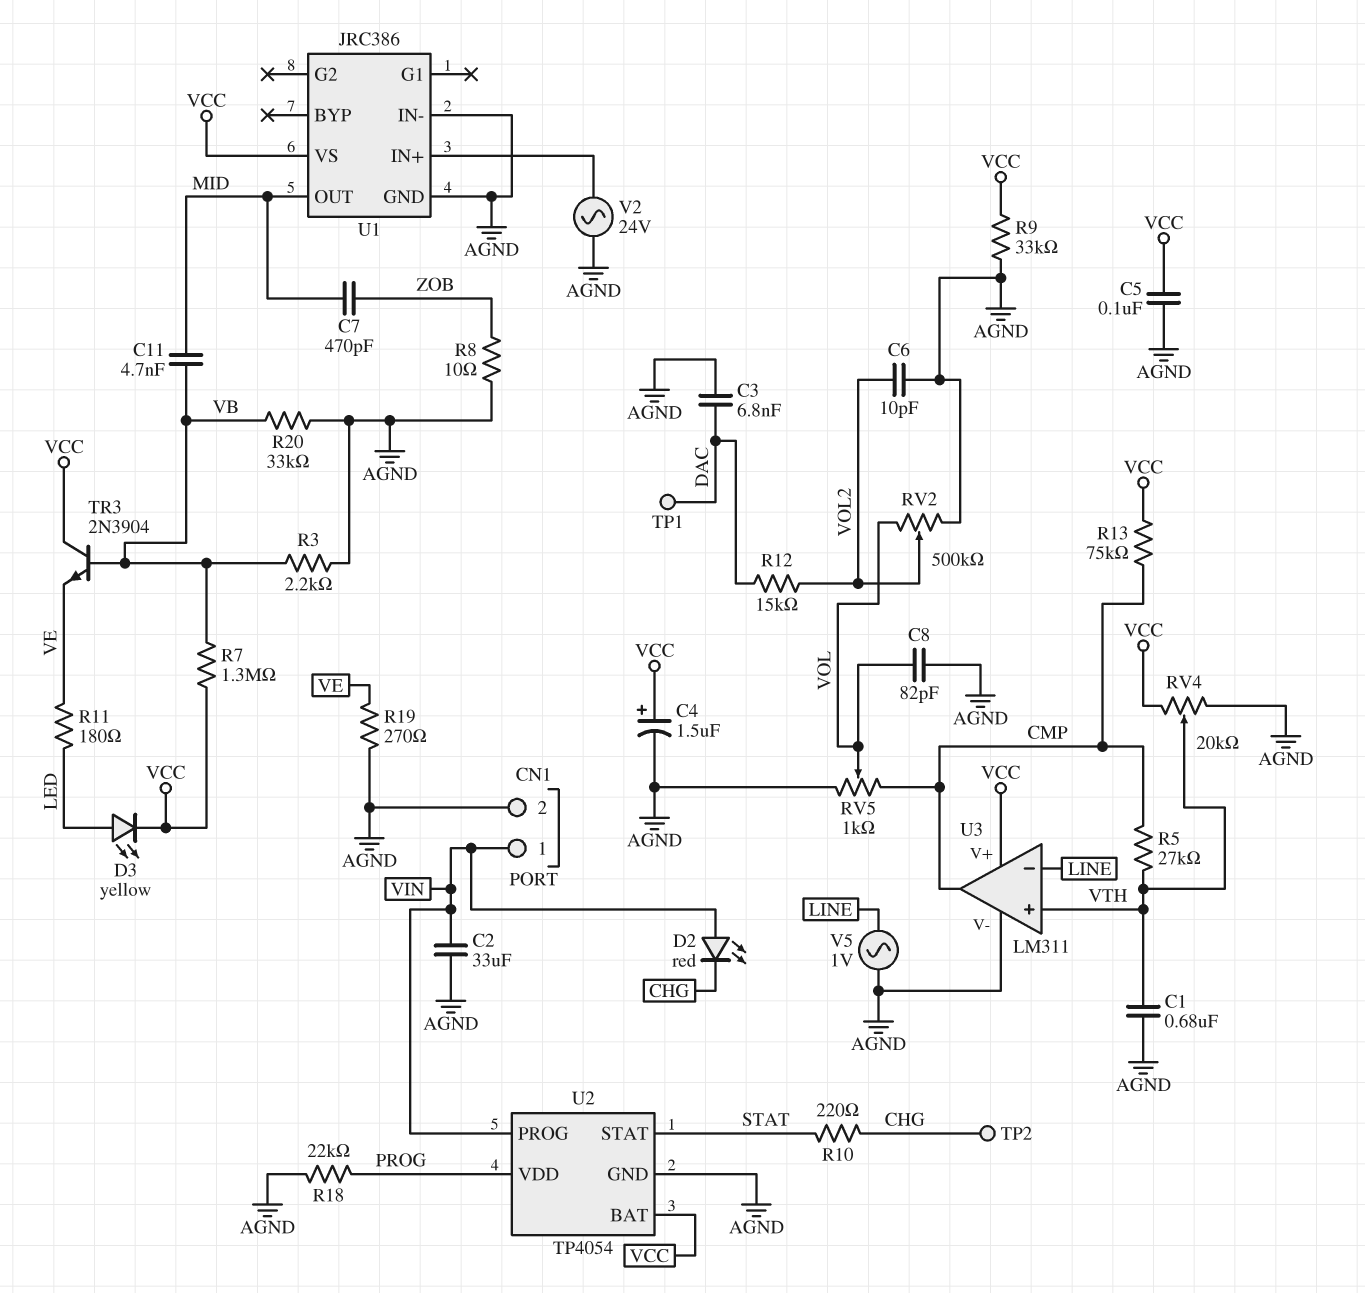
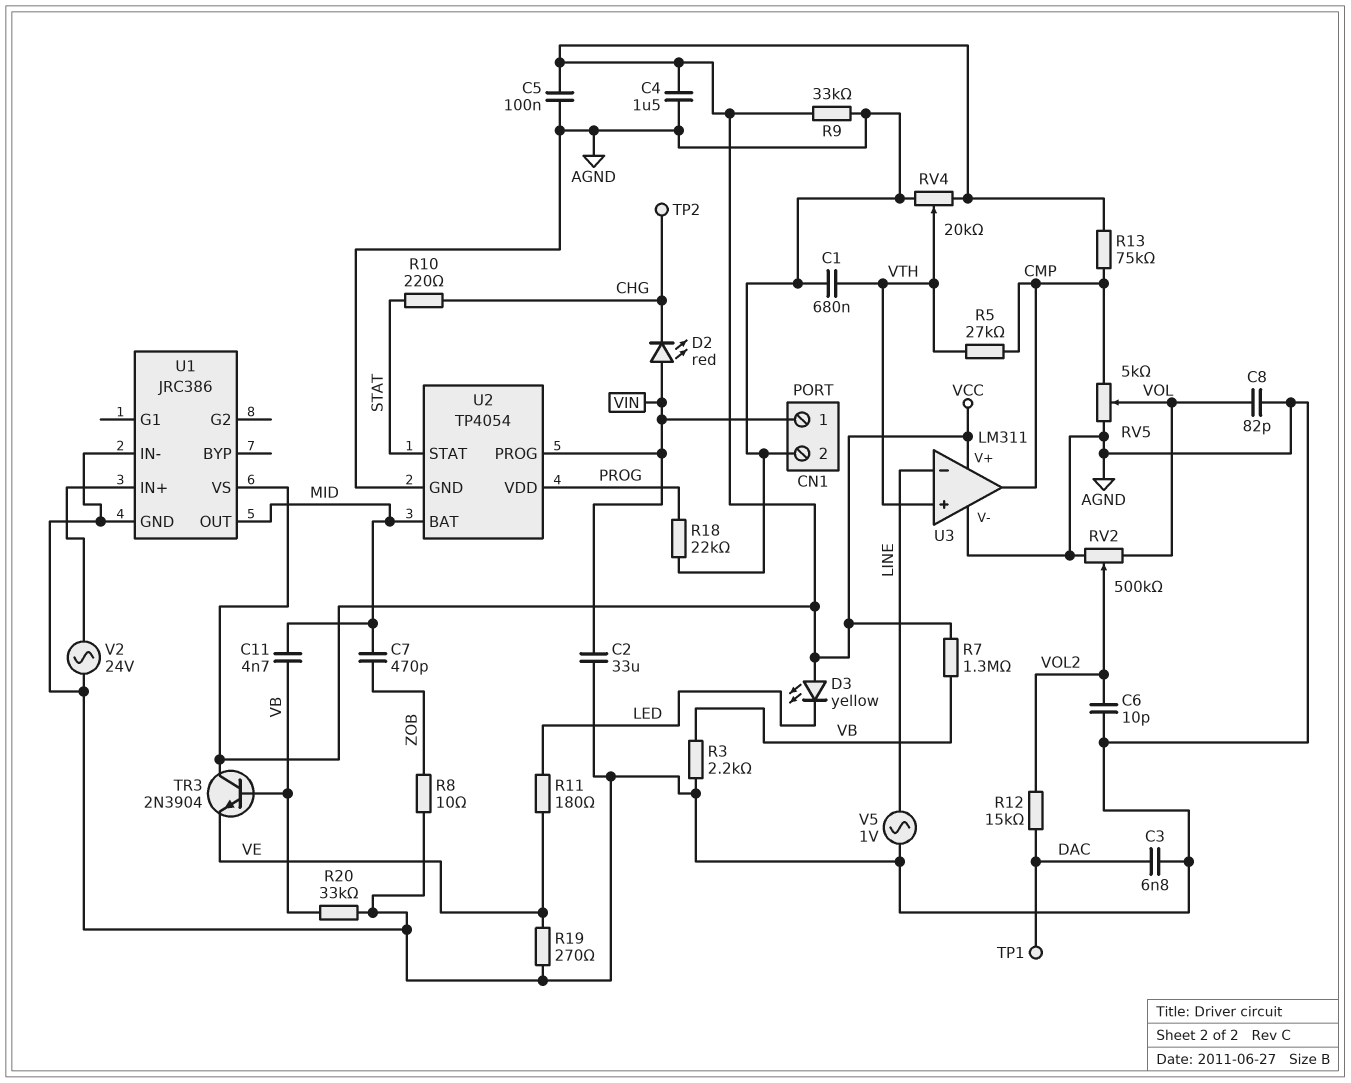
C4: 1.5uF (plus VCC, minus AGND) -> 1.5uF (AGND, VCC)
D3: LED yellow (A LED, K VCC) -> LED yellow (A VCC, K LED)
RV5: 1k (AGND, CMP, wiper VOL) -> 5k (AGND, CMP, wiper VOL)
U2 pin BAT: VCC -> MID

